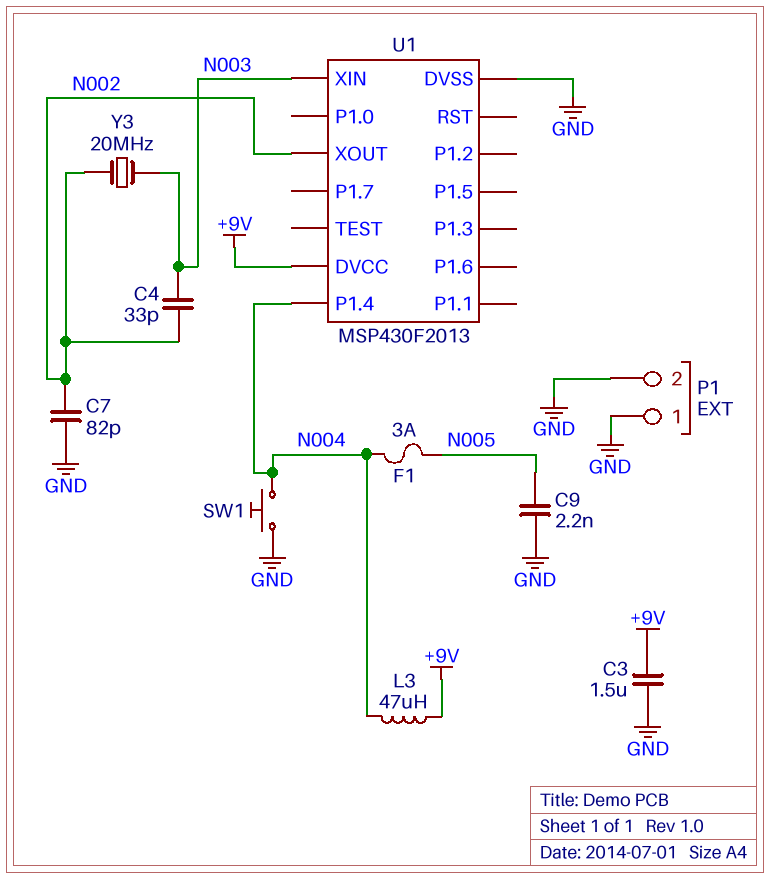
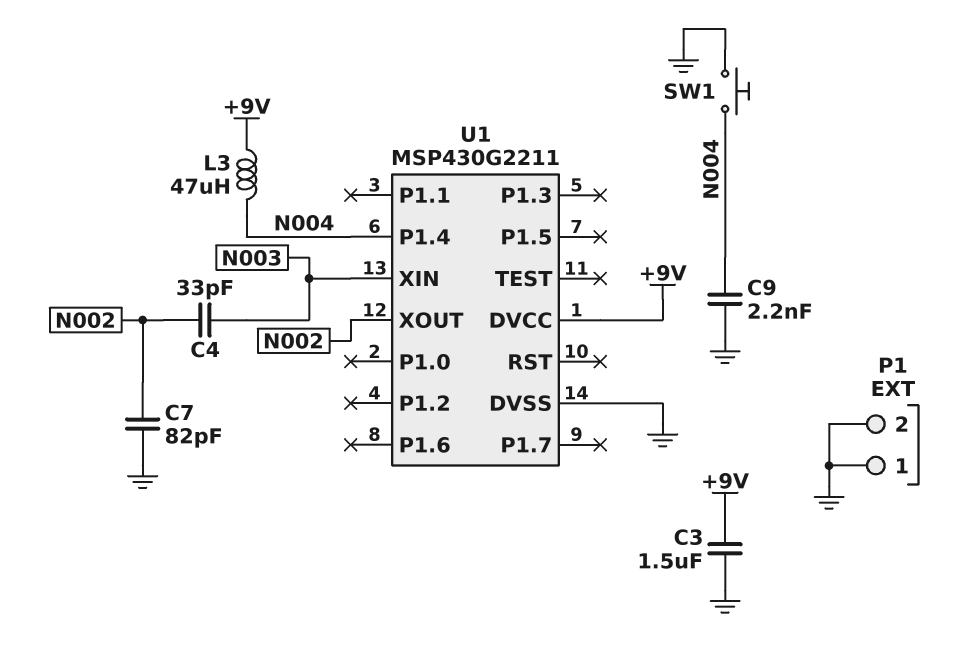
C9: 2.2nF (GND, N005) -> 2.2nF (GND, N004)
F1: 3A (N004, N005) -> none
U1: MSP430F2013 -> MSP430G2211
Y3: 20MHz (N002, N003) -> none

